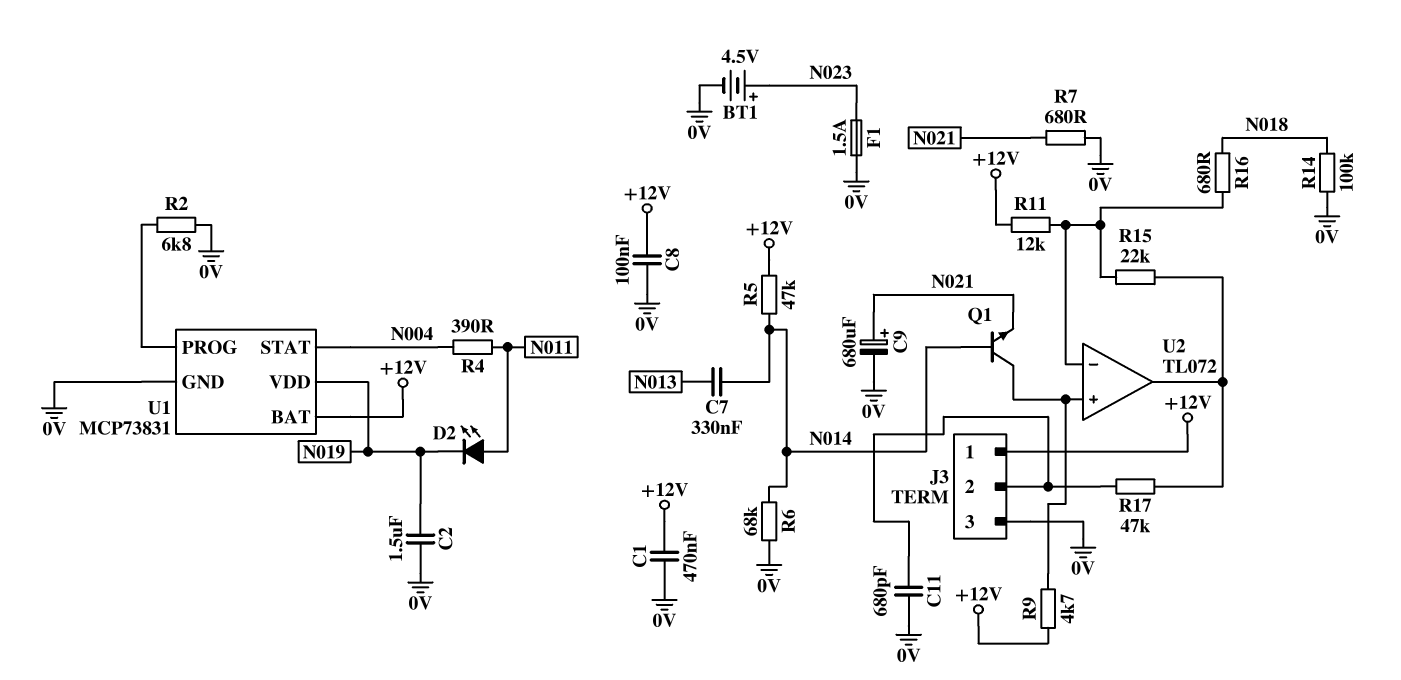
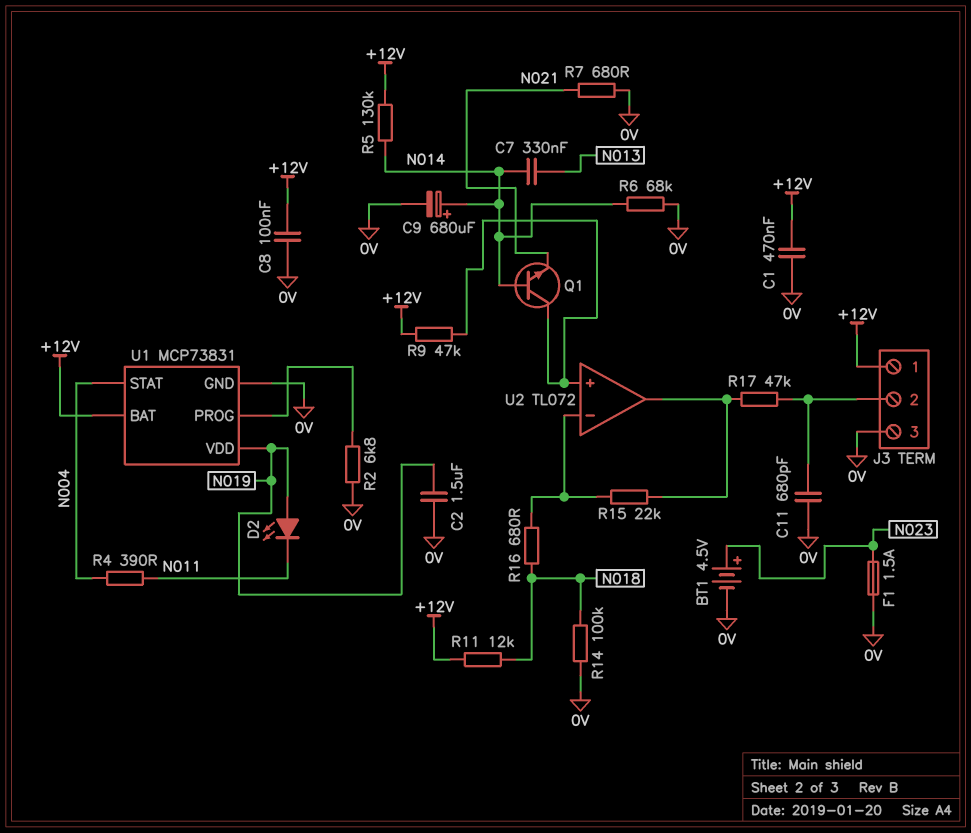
C9: 680uF (plus N021, minus 0V) -> 680uF (plus N014, minus 0V)
D2: LED (A N011, K N019) -> LED (A N019, K N011)
R5: 47k (+12V, N014) -> 130k (+12V, N014)
R9: 4.7k (+12V, U2/in+) -> 47k (+12V, U2/in+)
R11: 12k (+12V, U2/in-) -> 12k (+12V, N018)

